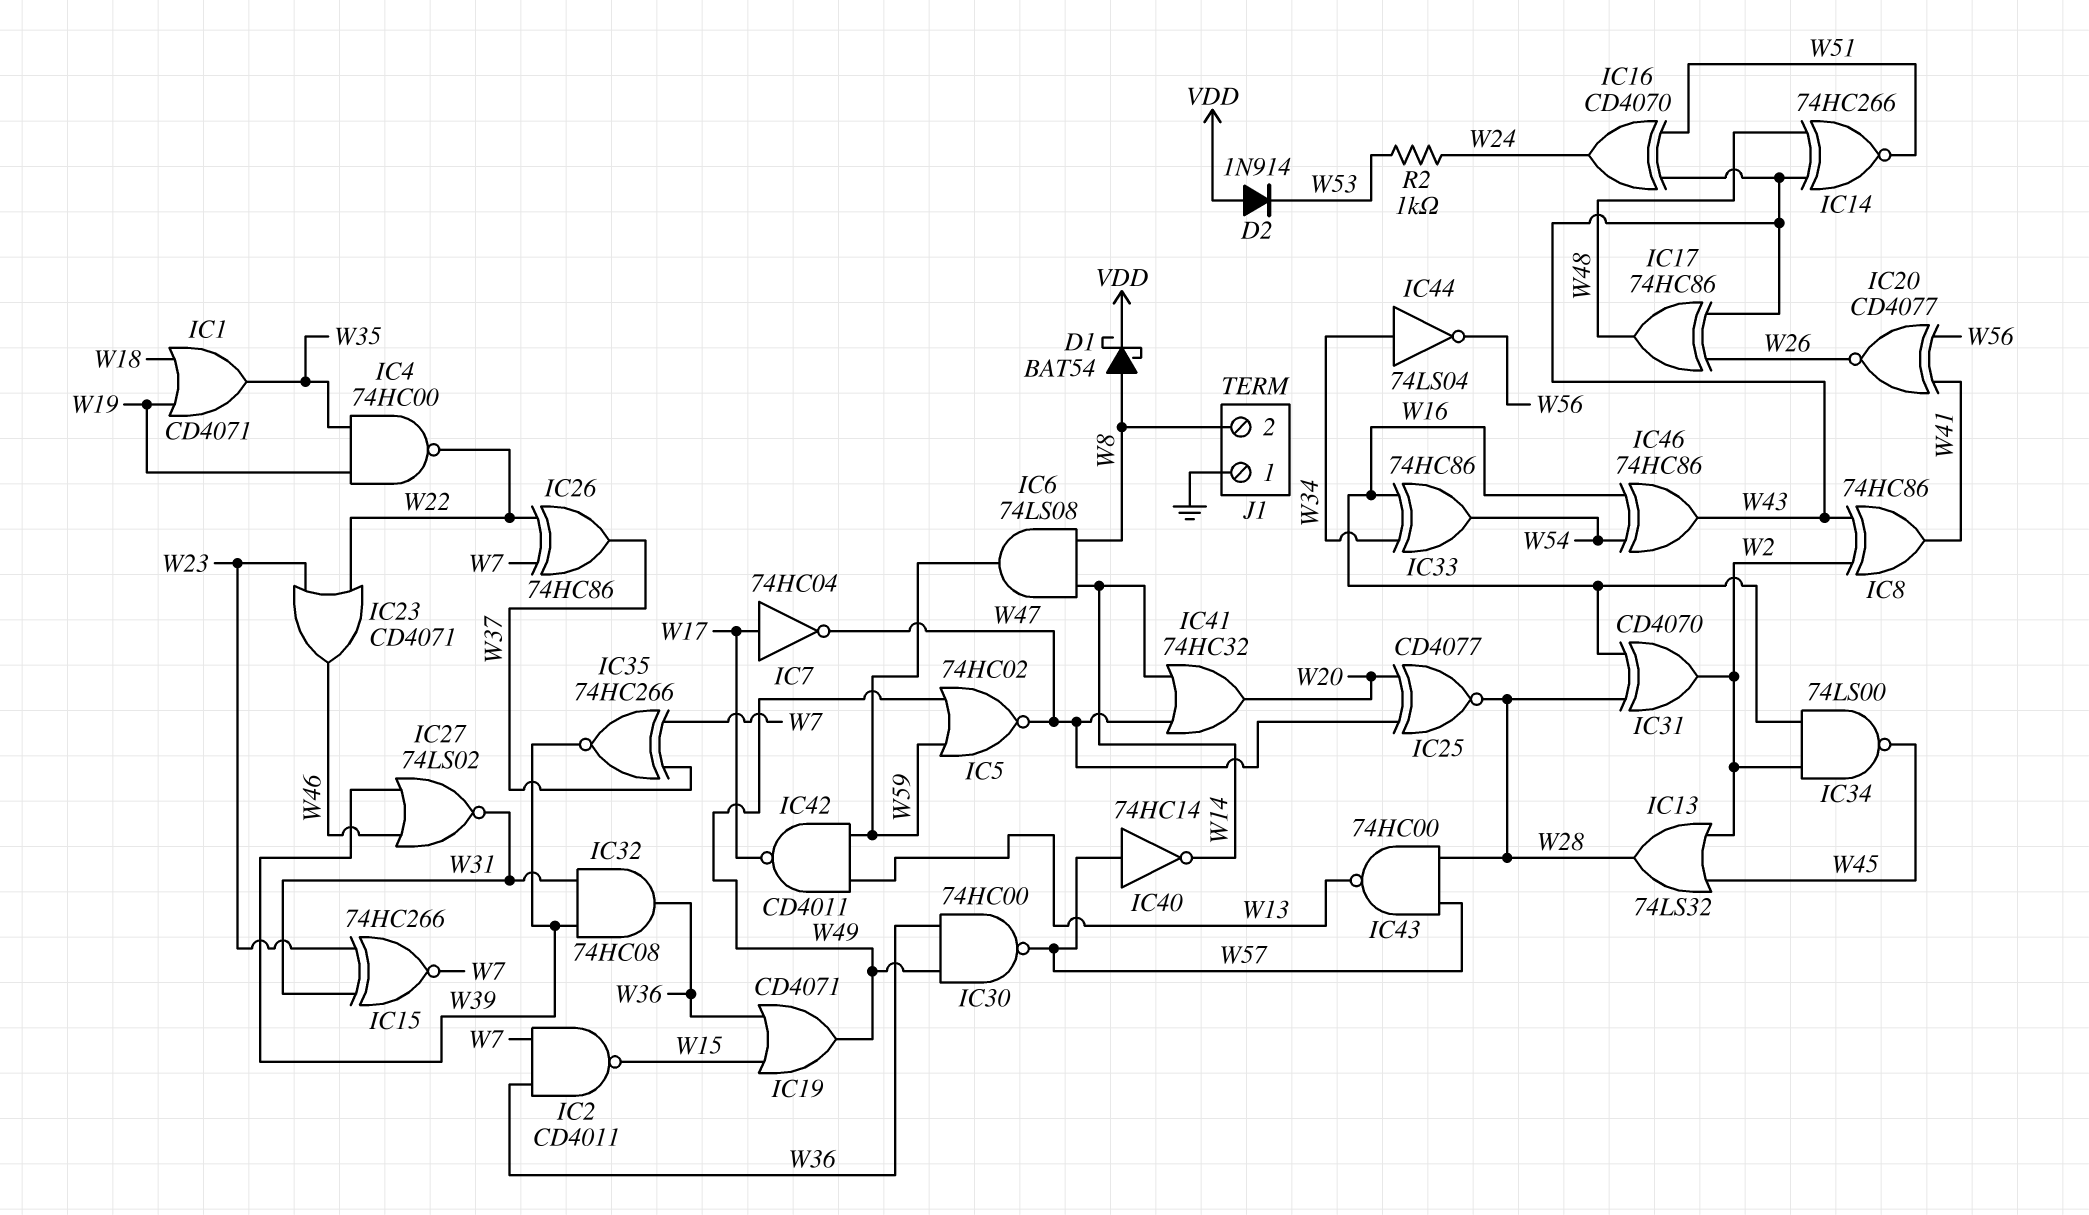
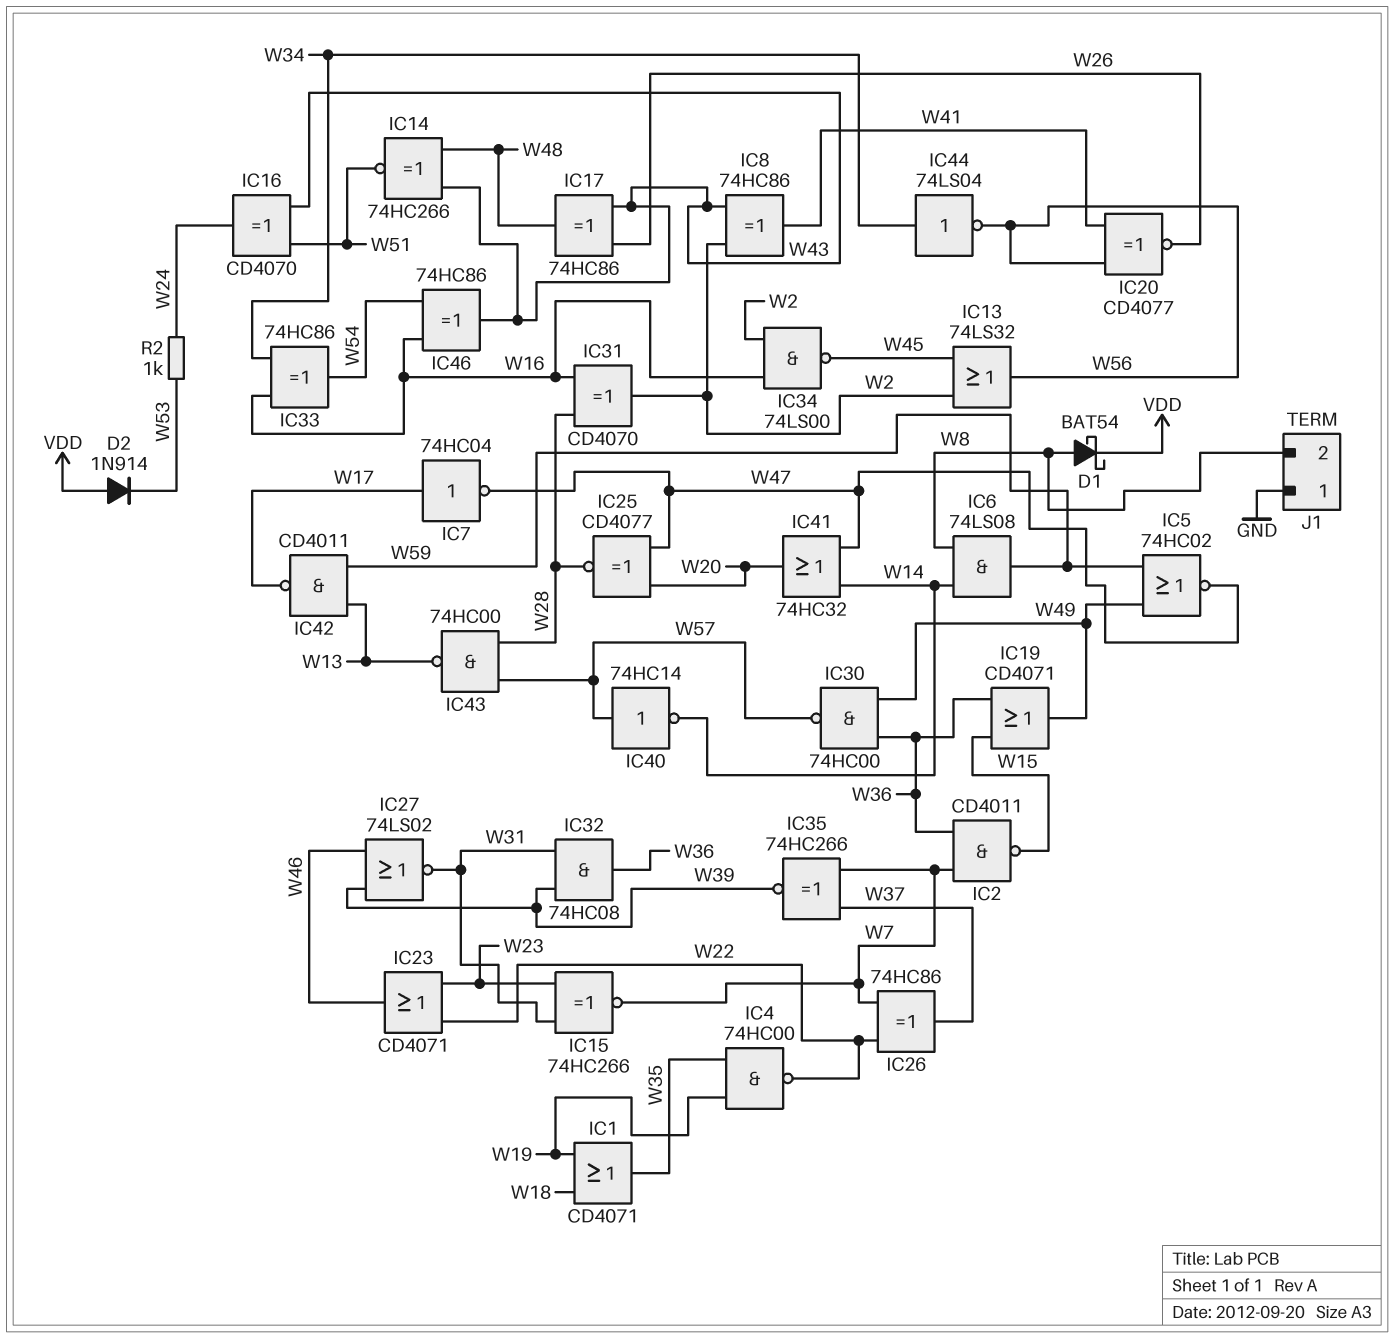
IC13: OR 74LS32 (in W2, in W45, out W28) -> OR 74LS32 (in W2, in W45, out W56)

